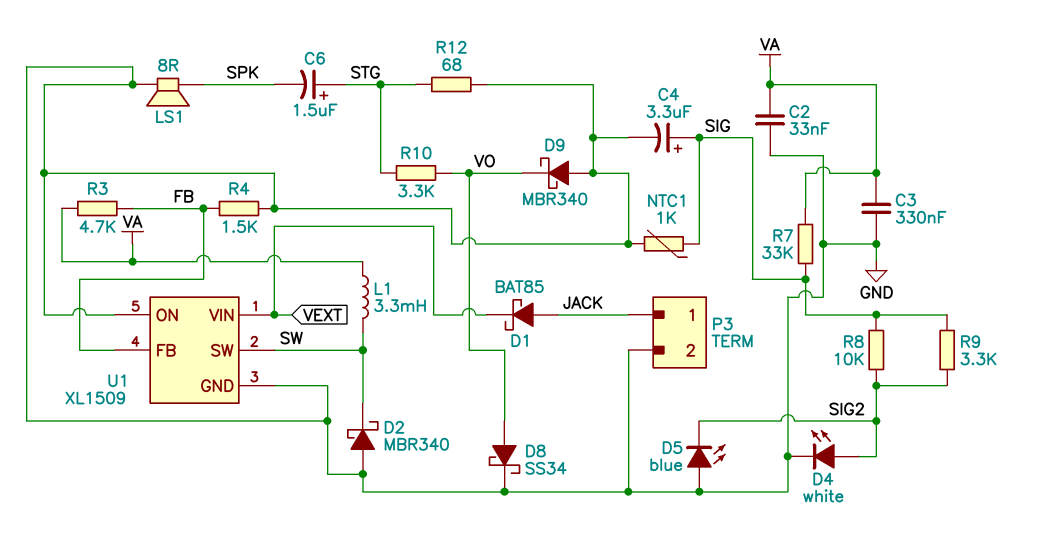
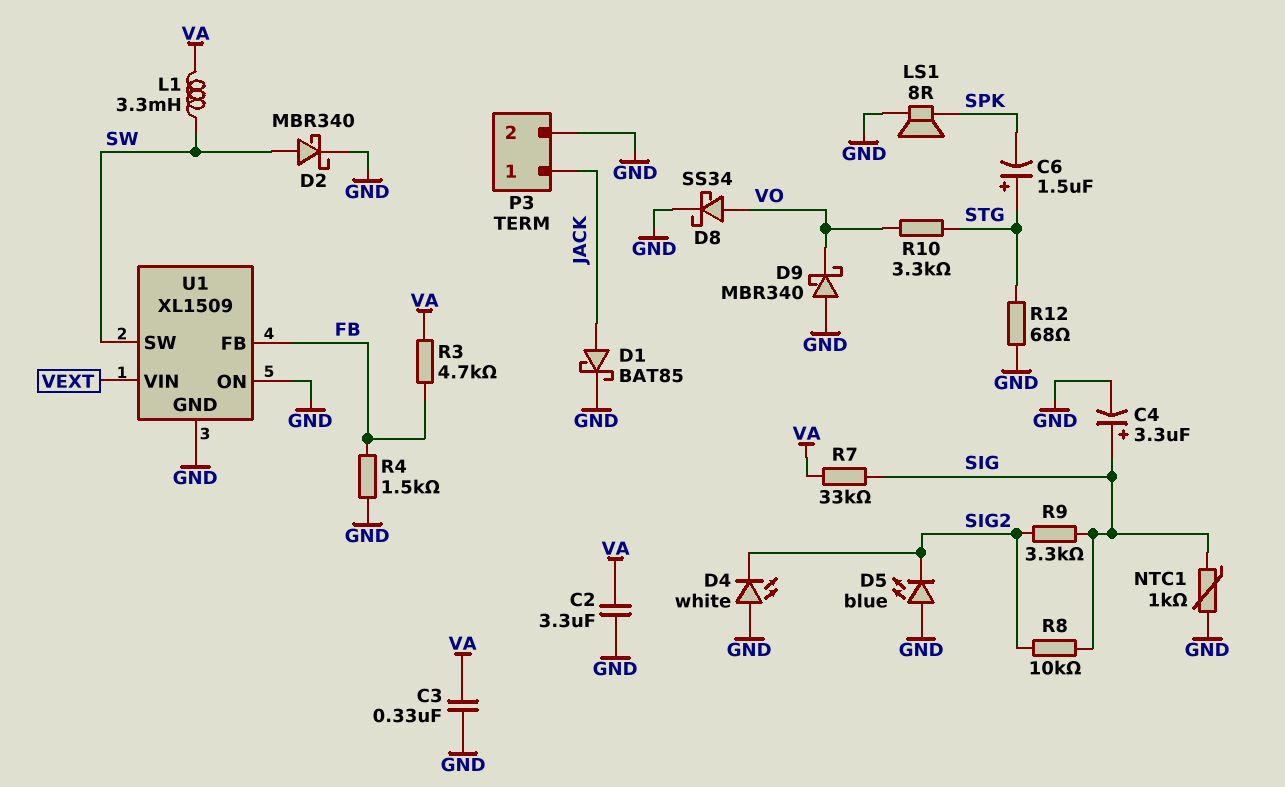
C2: 33nF (GND, VA) -> 3.3uF (GND, VA)
D1: schottky BAT85 (A JACK, K VEXT) -> schottky BAT85 (A JACK, K GND)
D2: schottky MBR340 (A GND, K SW) -> schottky MBR340 (A SW, K GND)
D4: LED white (A SIG2, K GND) -> LED white (A GND, K SIG2)

